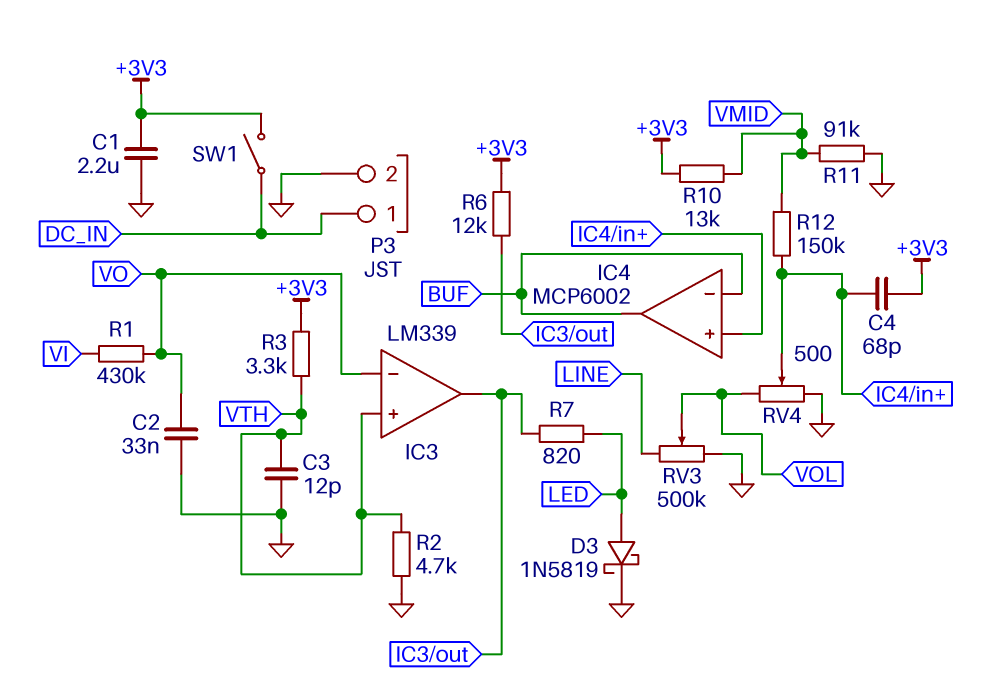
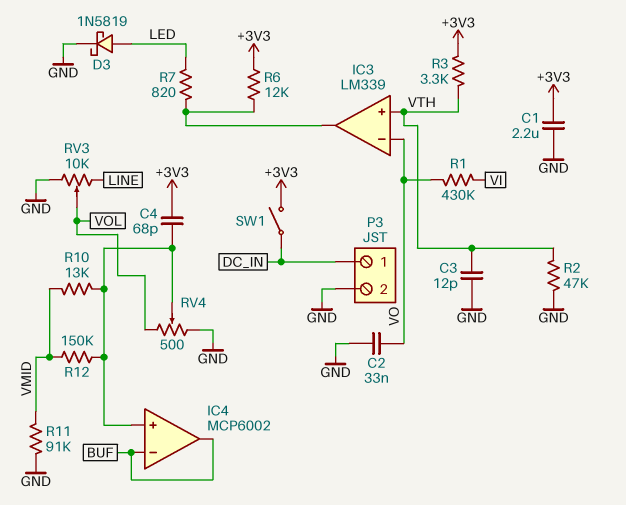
R2: 4.7k (GND, VTH) -> 47k (GND, VTH)
R10: 13k (+3V3, VMID) -> 13k (IC4/in+, VMID)
RV3: 500k (GND, LINE, wiper VOL) -> 10k (GND, LINE, wiper VOL)

